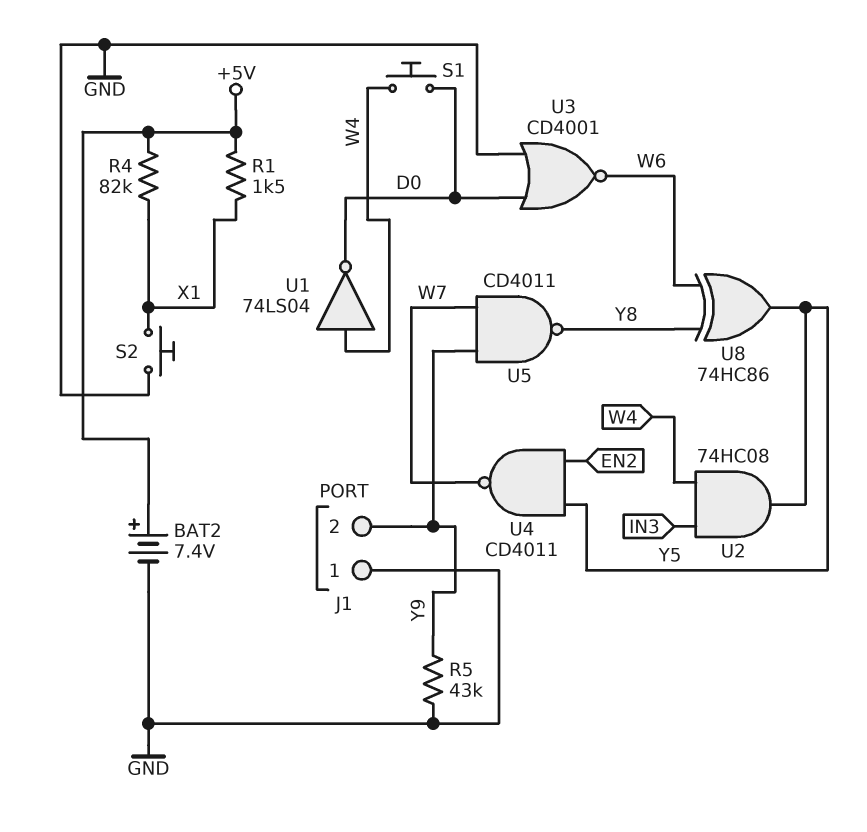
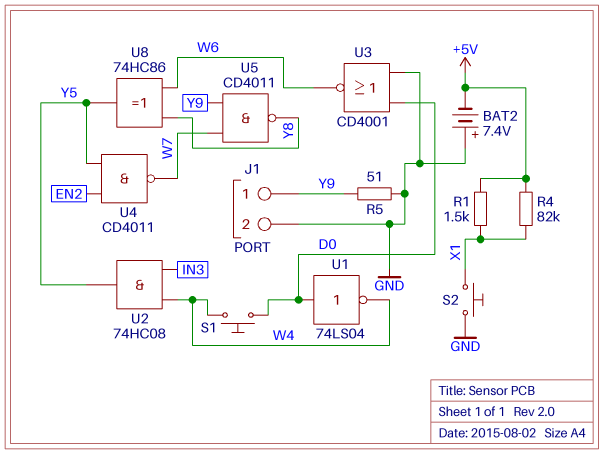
BAT2: 7.4V (plus +5V, minus GND) -> 7.4V (plus GND, minus +5V)
J1 pin 1: GND -> Y9
J1 pin 2: Y9 -> GND
R5: 43k (GND, Y9) -> 51 (GND, Y9)
U1: NOT 74LS04 (in W4, out D0) -> NOT 74LS04 (in D0, out W4)

